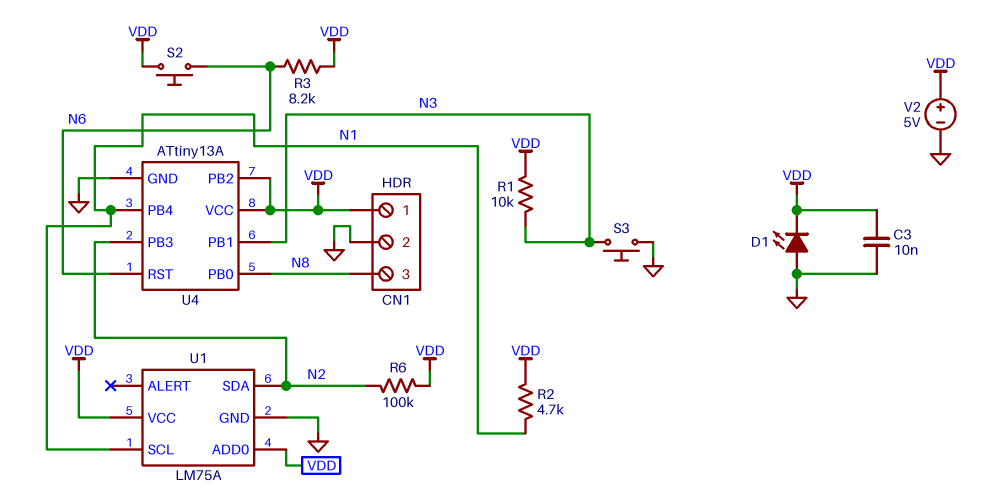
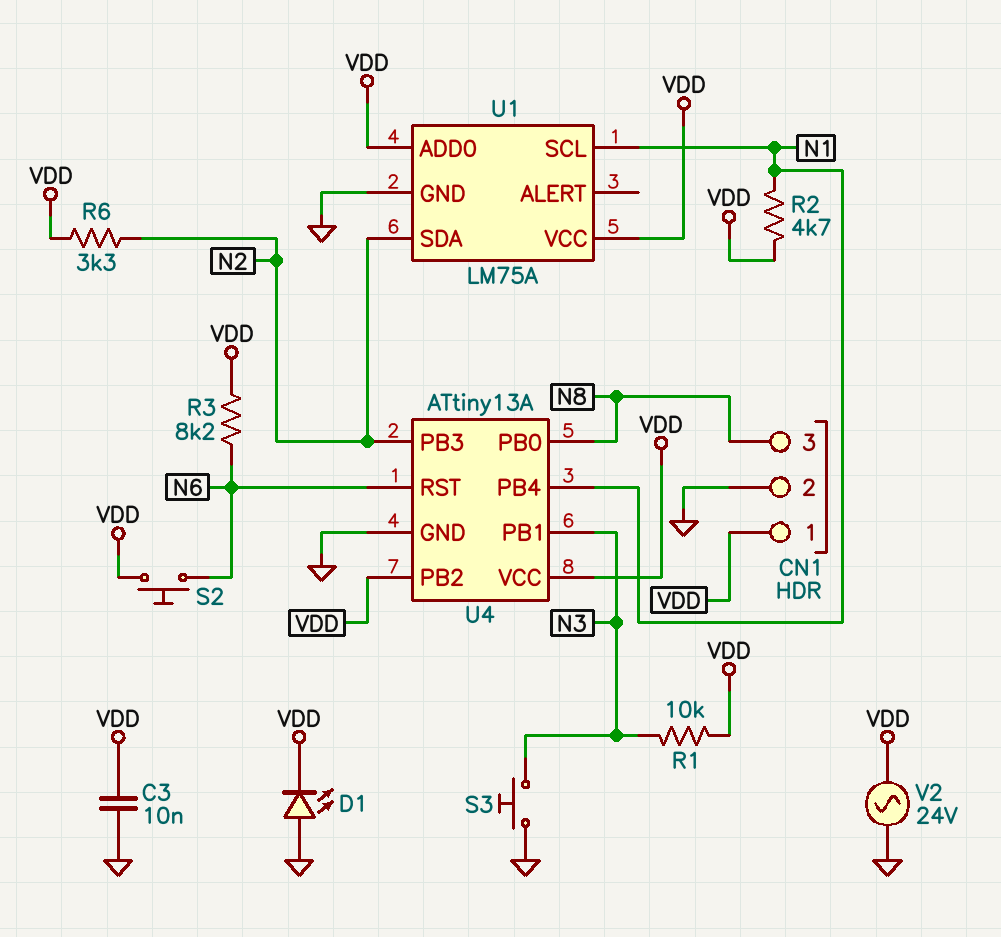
R6: 100k (N2, VDD) -> 3.3k (N2, VDD)
V2: 5V (plus VDD, minus GND) -> AC 24V (GND, VDD)

